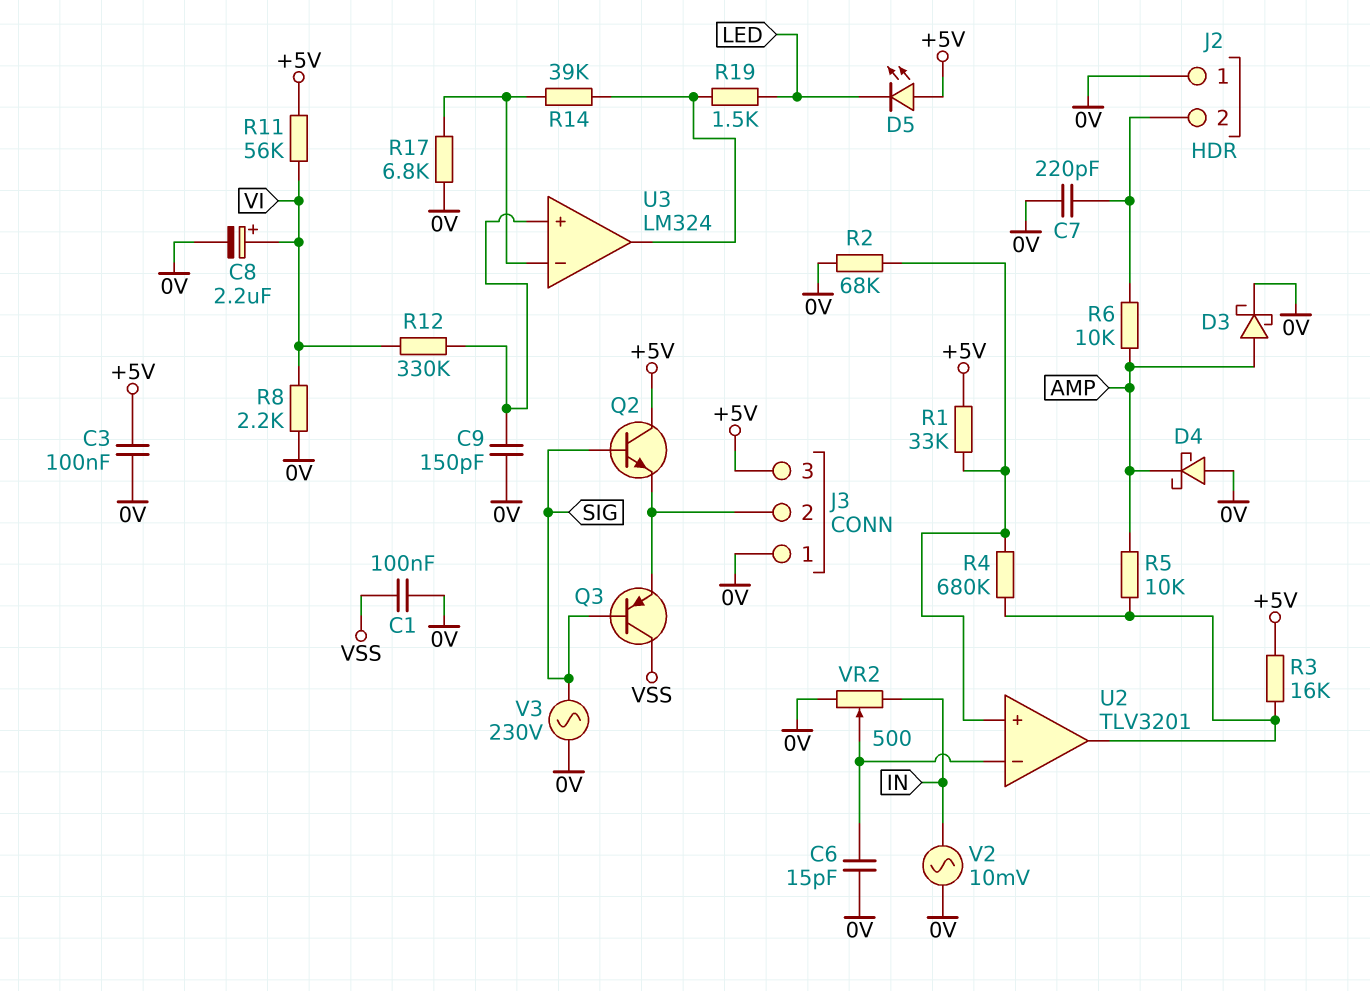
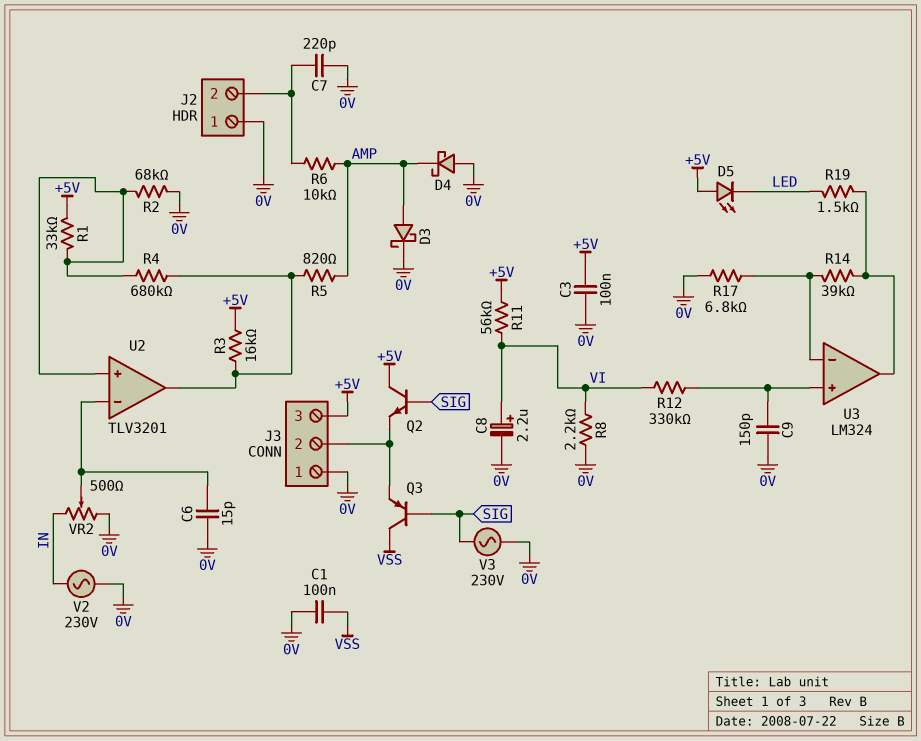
R5: 10k (AMP, U2/out) -> 820 (AMP, U2/out)
V2: AC 10mV (0V, IN) -> AC 230V (0V, IN)

